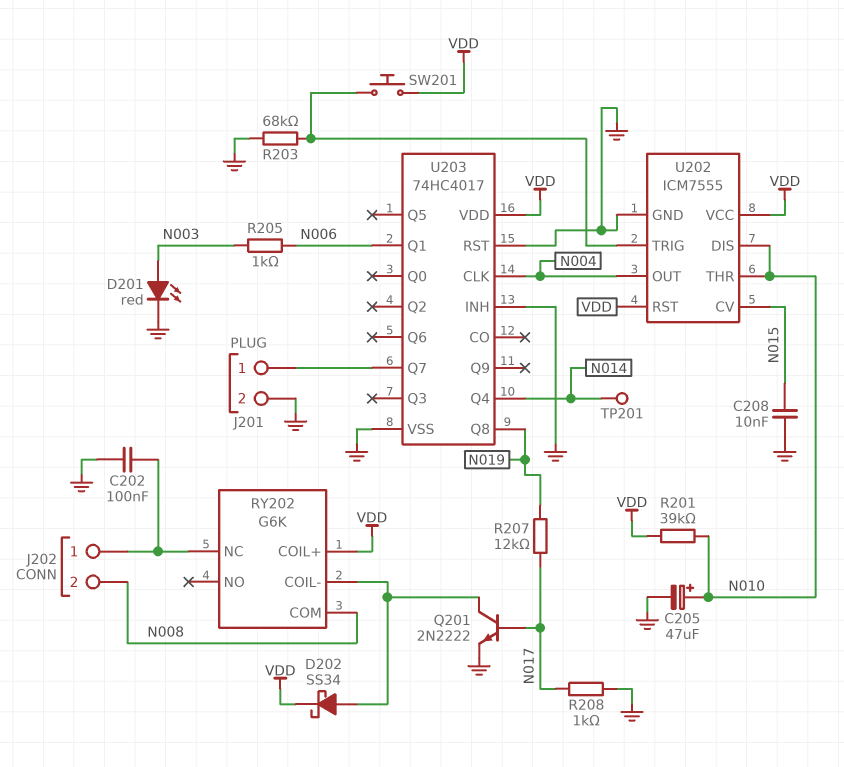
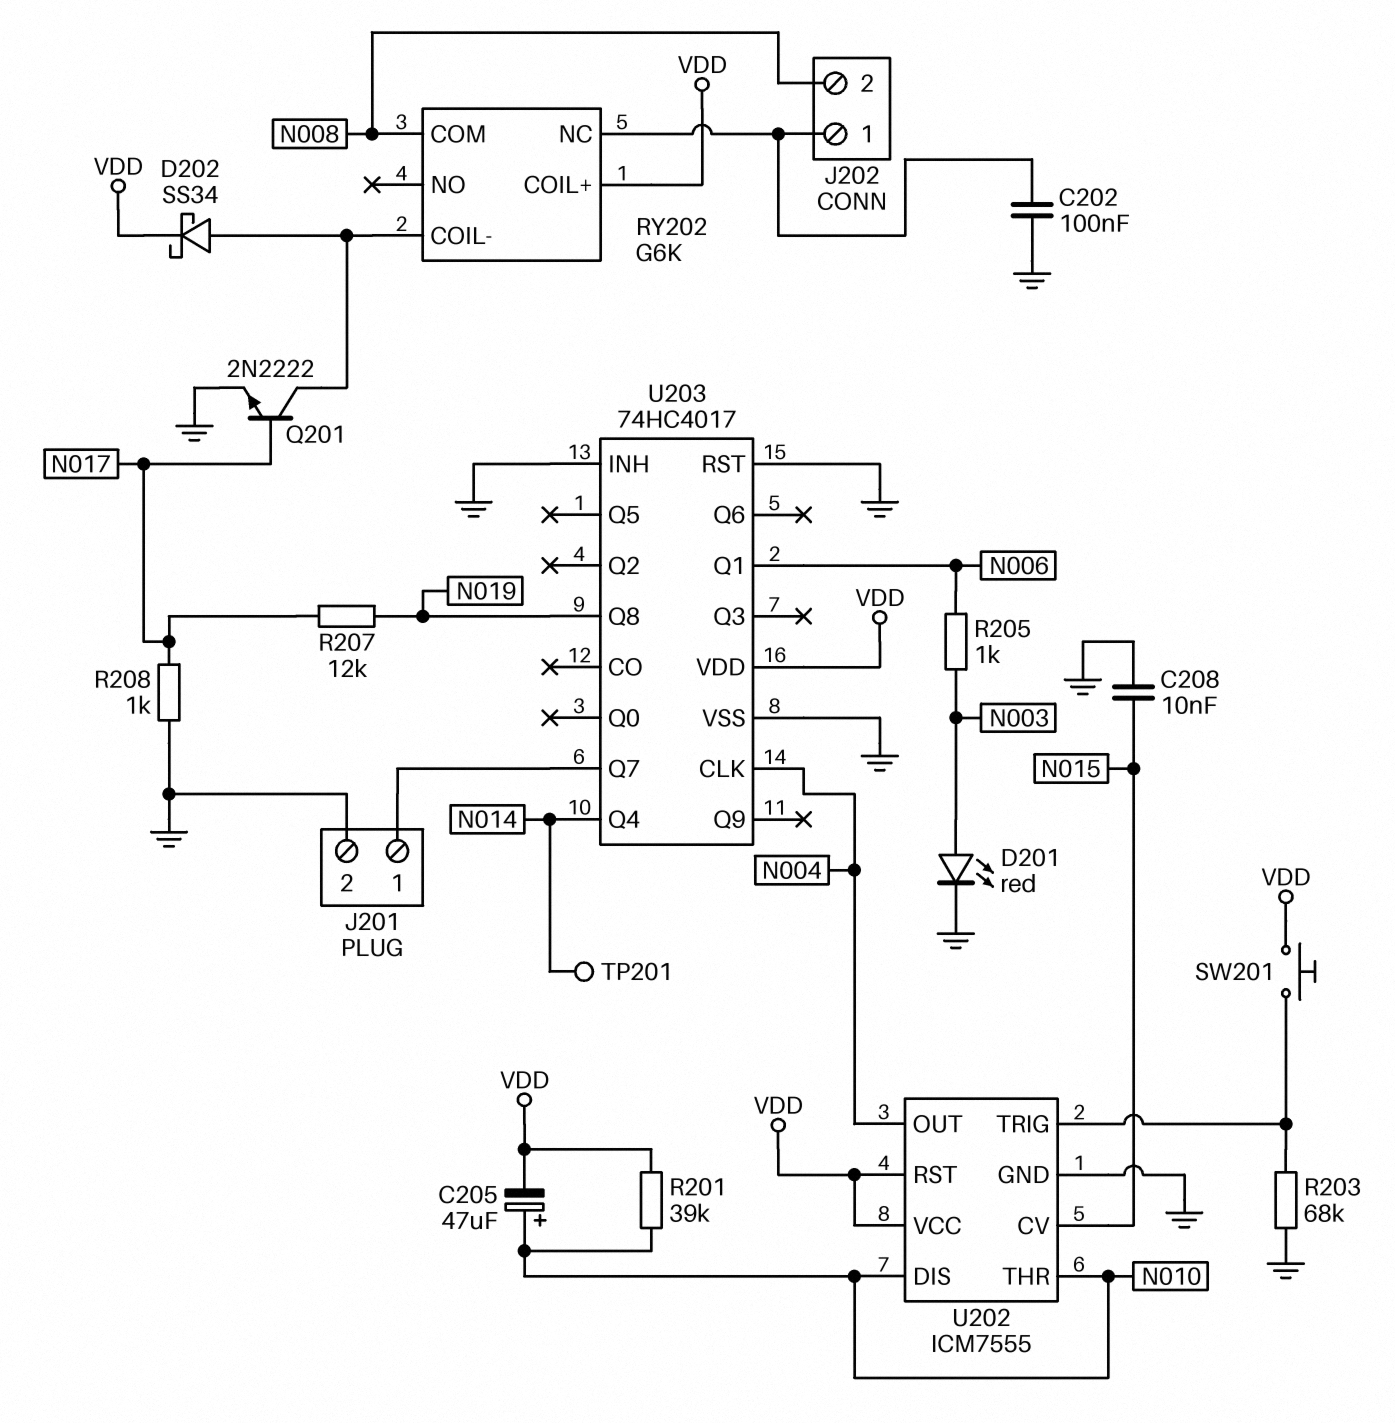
C205: 47uF (plus N010, minus GND) -> 47uF (plus N010, minus VDD)

